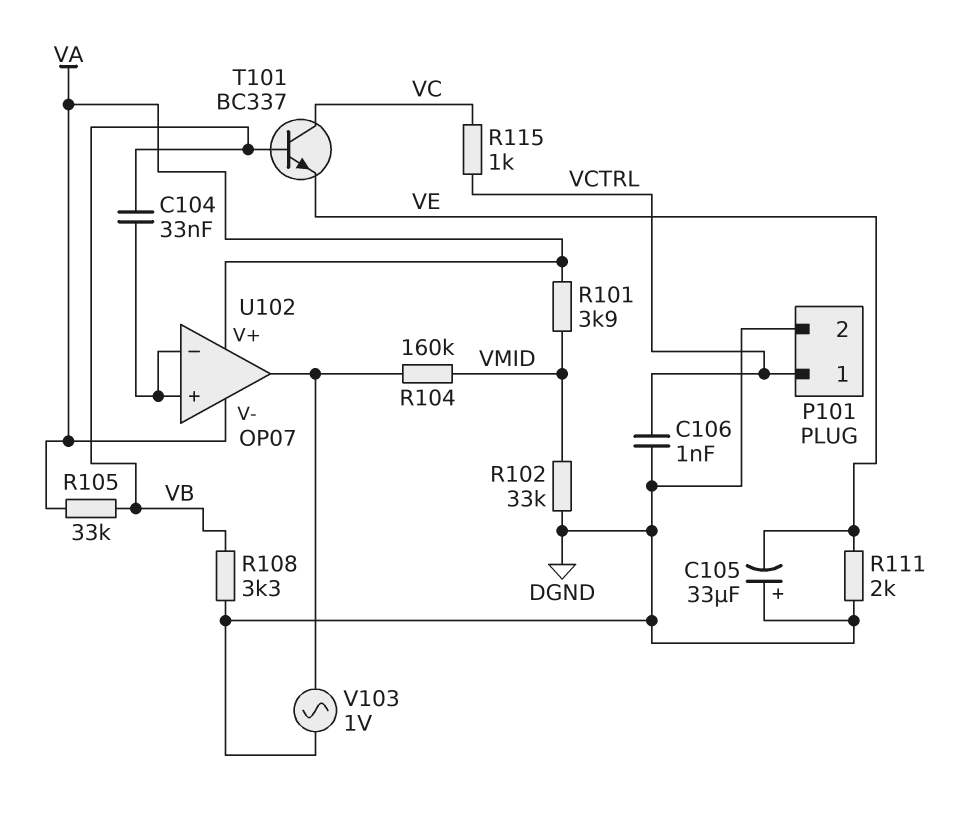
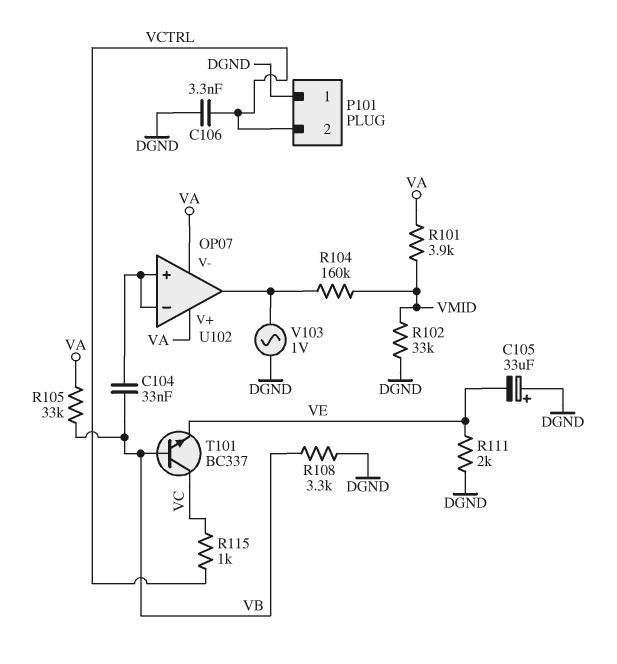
C106: 1nF (DGND, VCTRL) -> 3.3nF (DGND, VCTRL)
P101 pin 1: VCTRL -> DGND
P101 pin 2: DGND -> VCTRL

